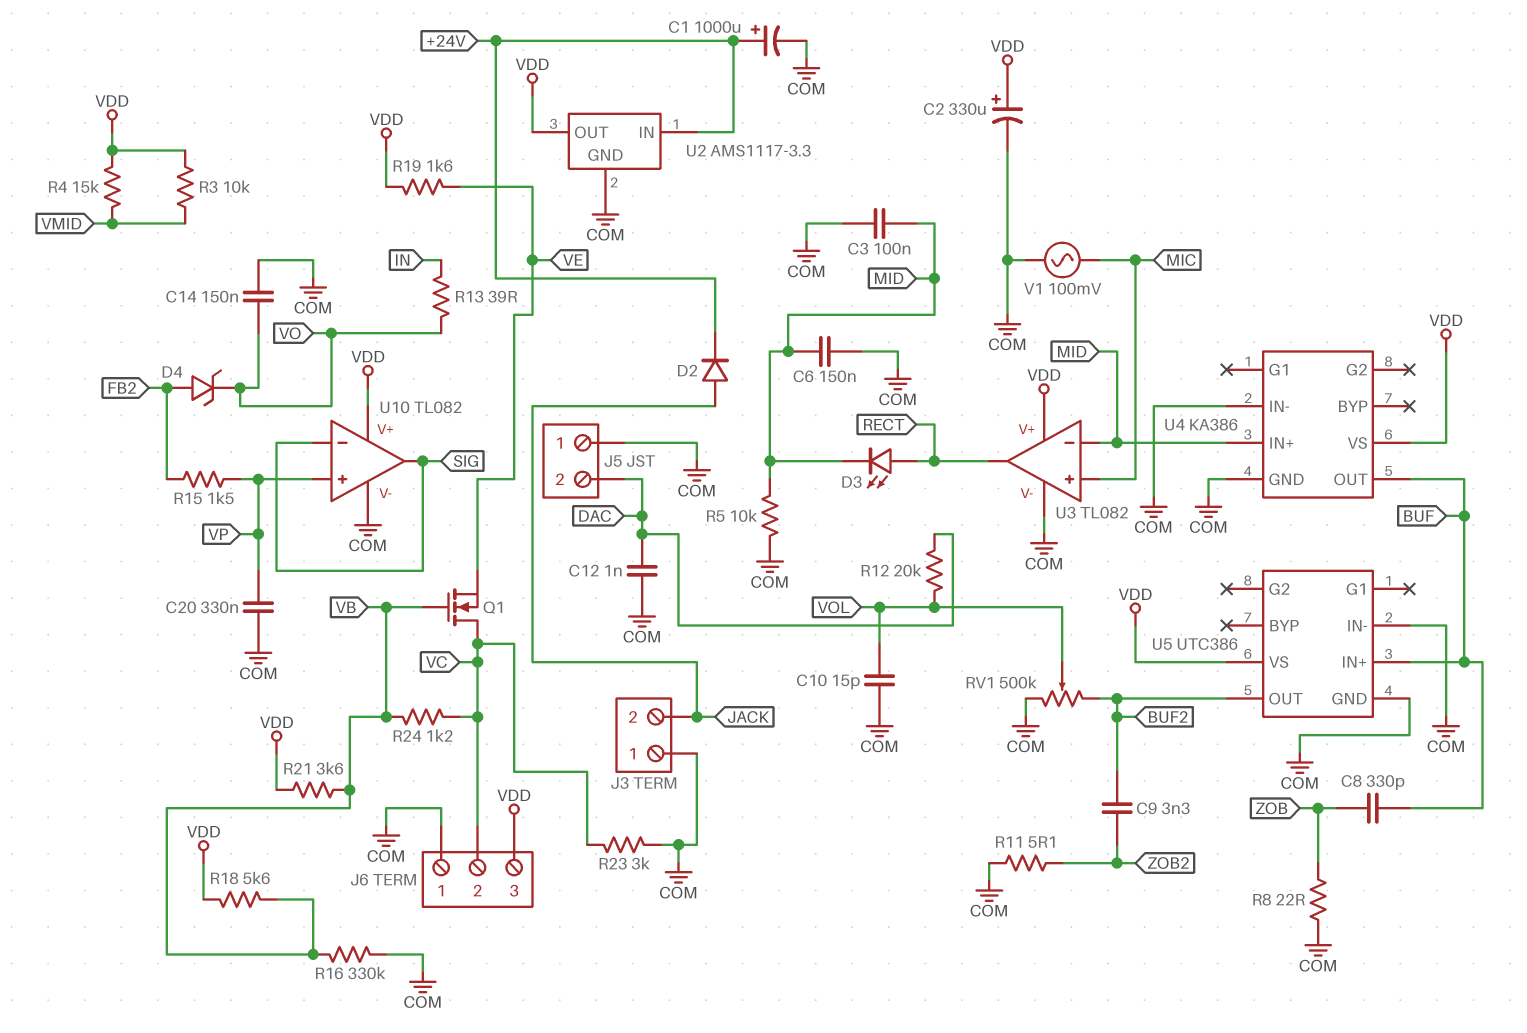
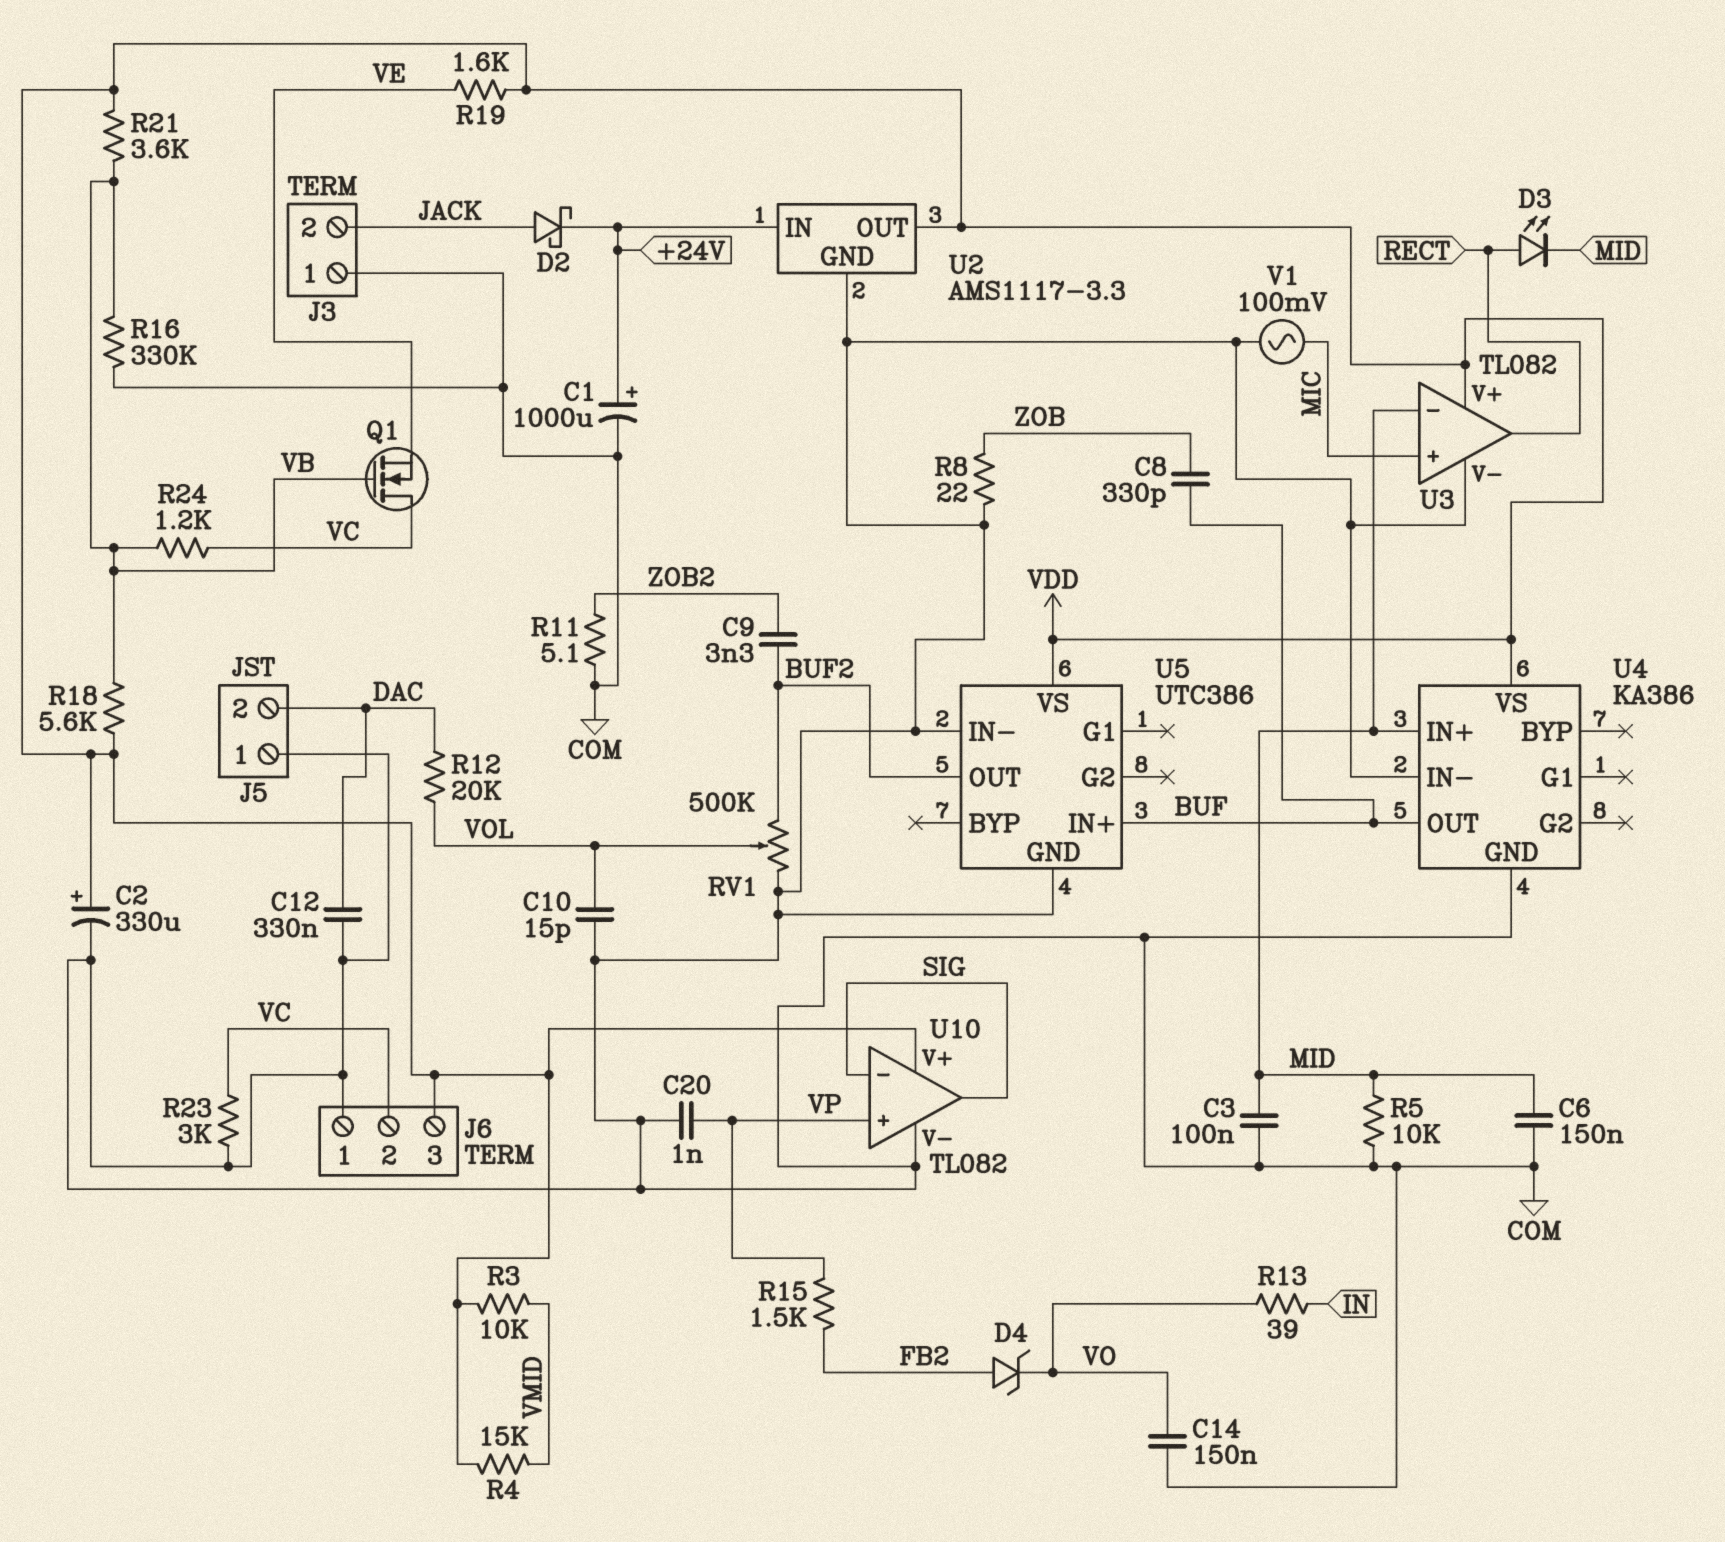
C12: 1nF (COM, DAC) -> 330nF (COM, DAC)
C20: 330nF (COM, VP) -> 1nF (COM, VP)
D2: diode (A JACK, K +24V) -> schottky (A JACK, K +24V)

